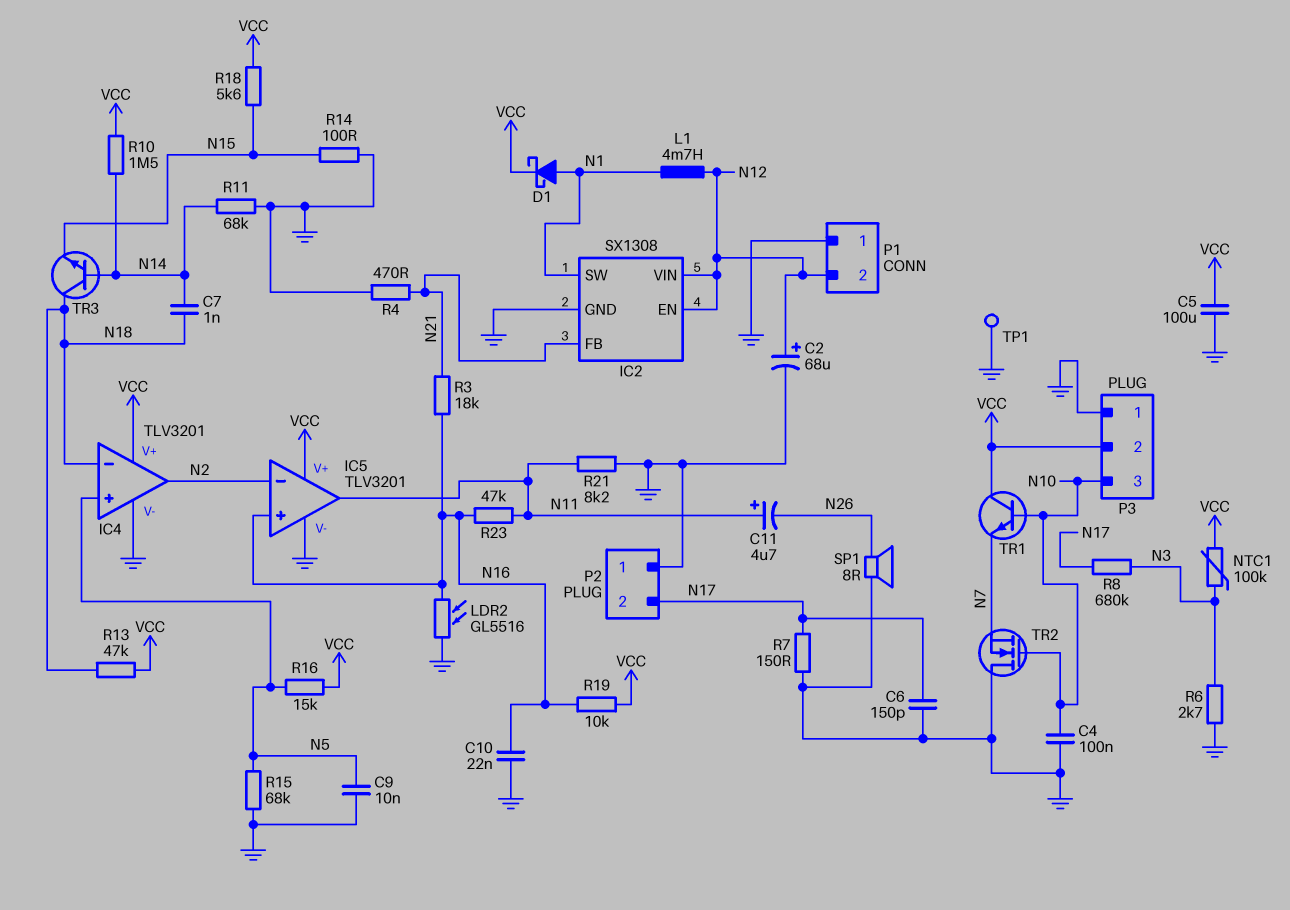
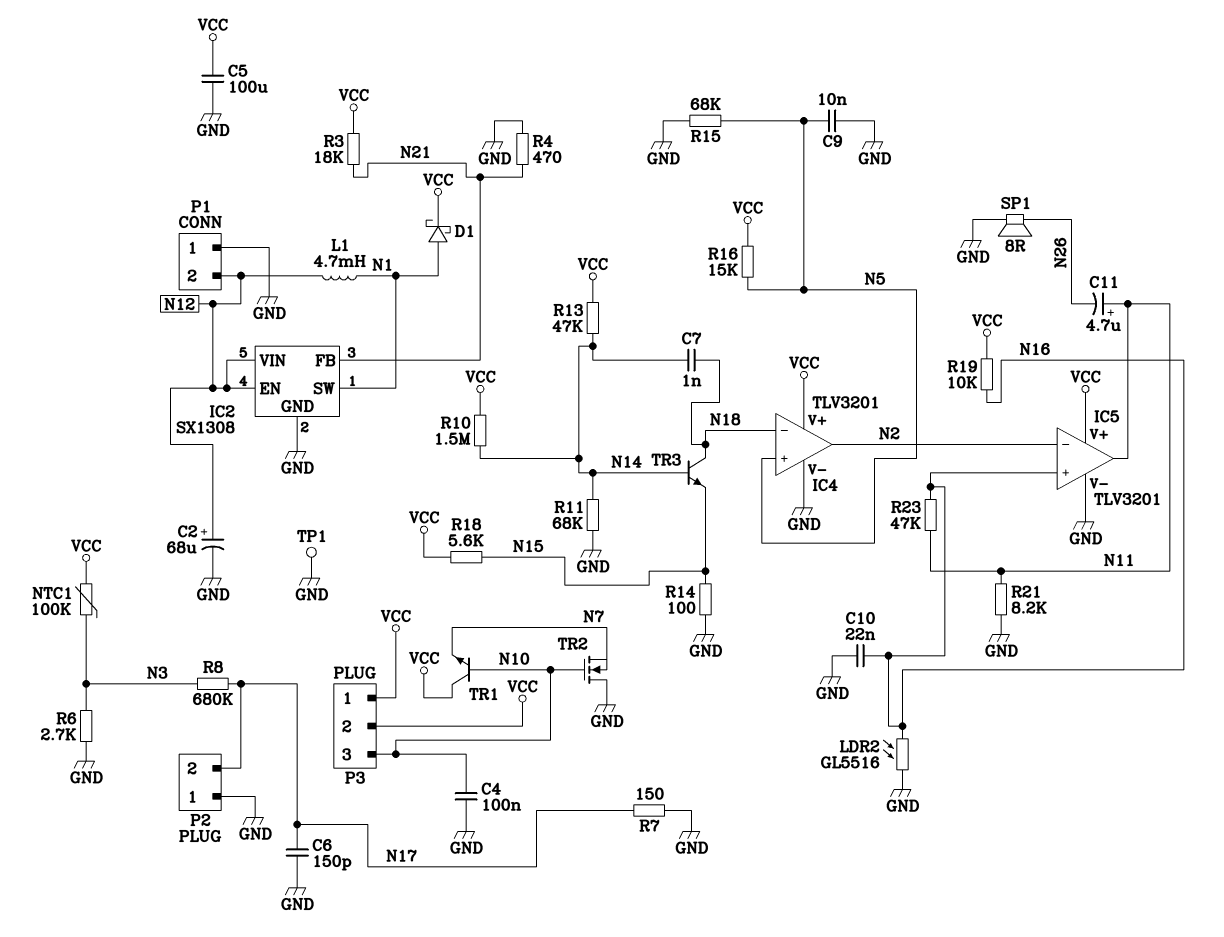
P3 pin 1: GND -> VCC
R3: 18k (N16, N21) -> 18k (N21, VCC)
R13: 47k (N18, VCC) -> 47k (N14, VCC)

